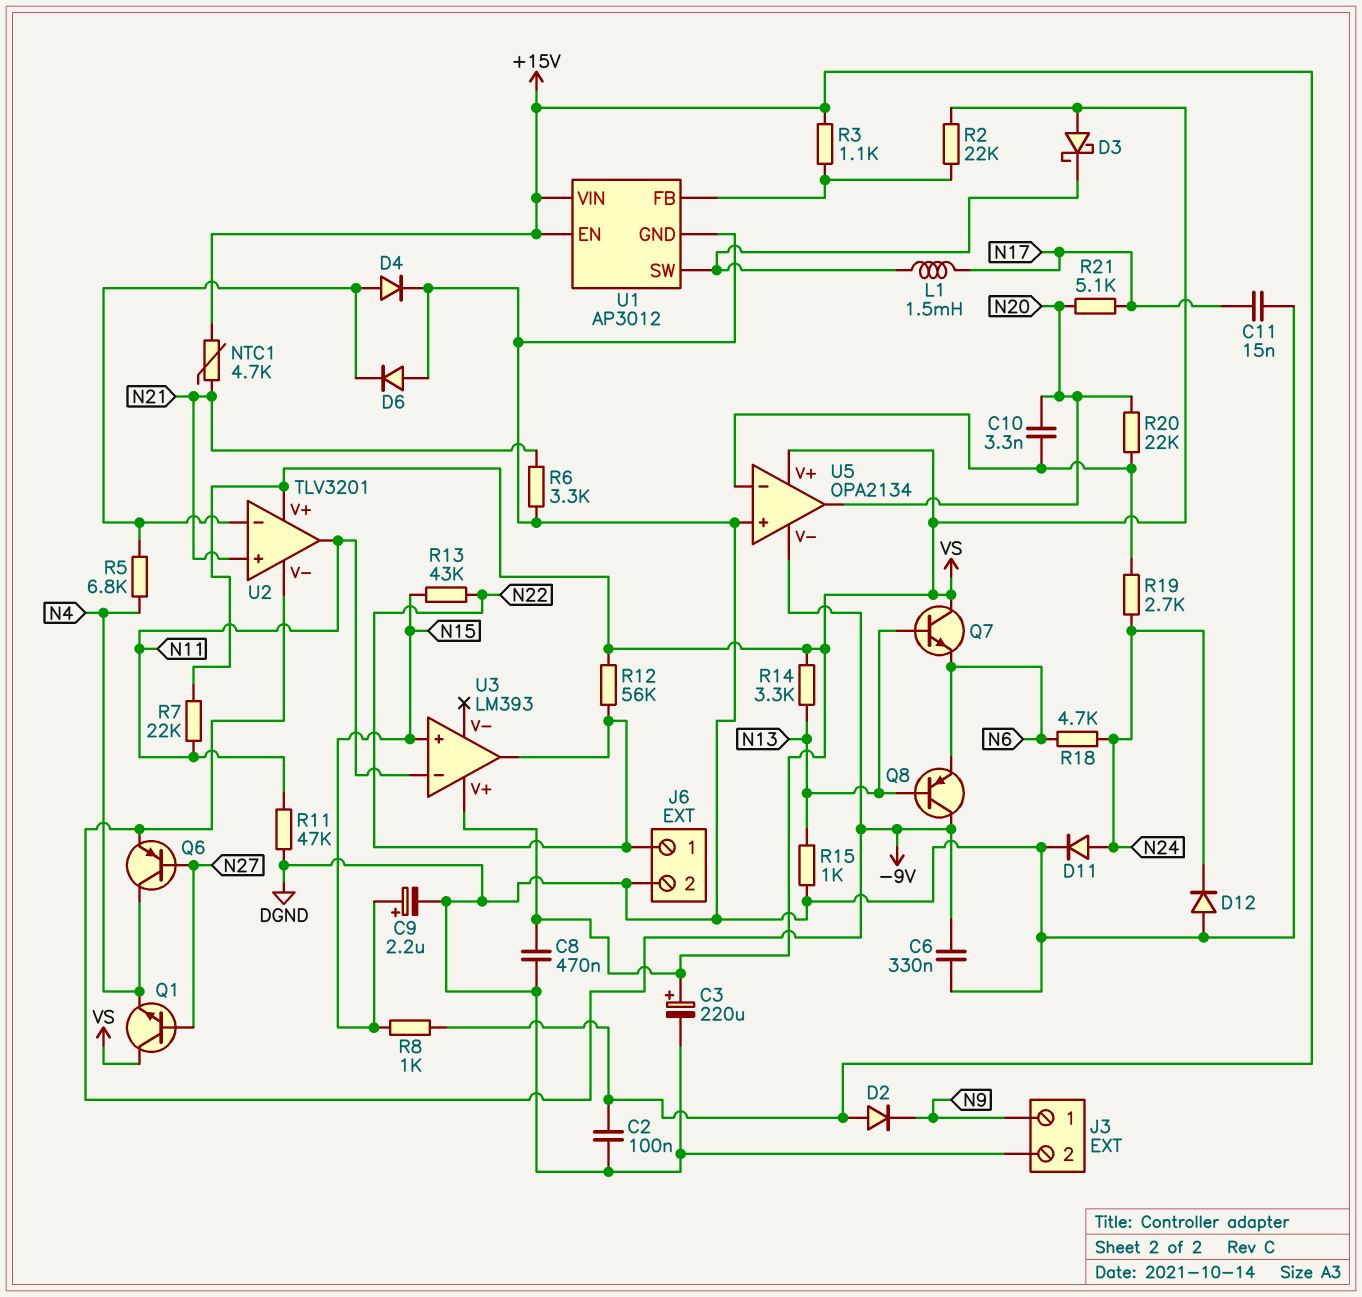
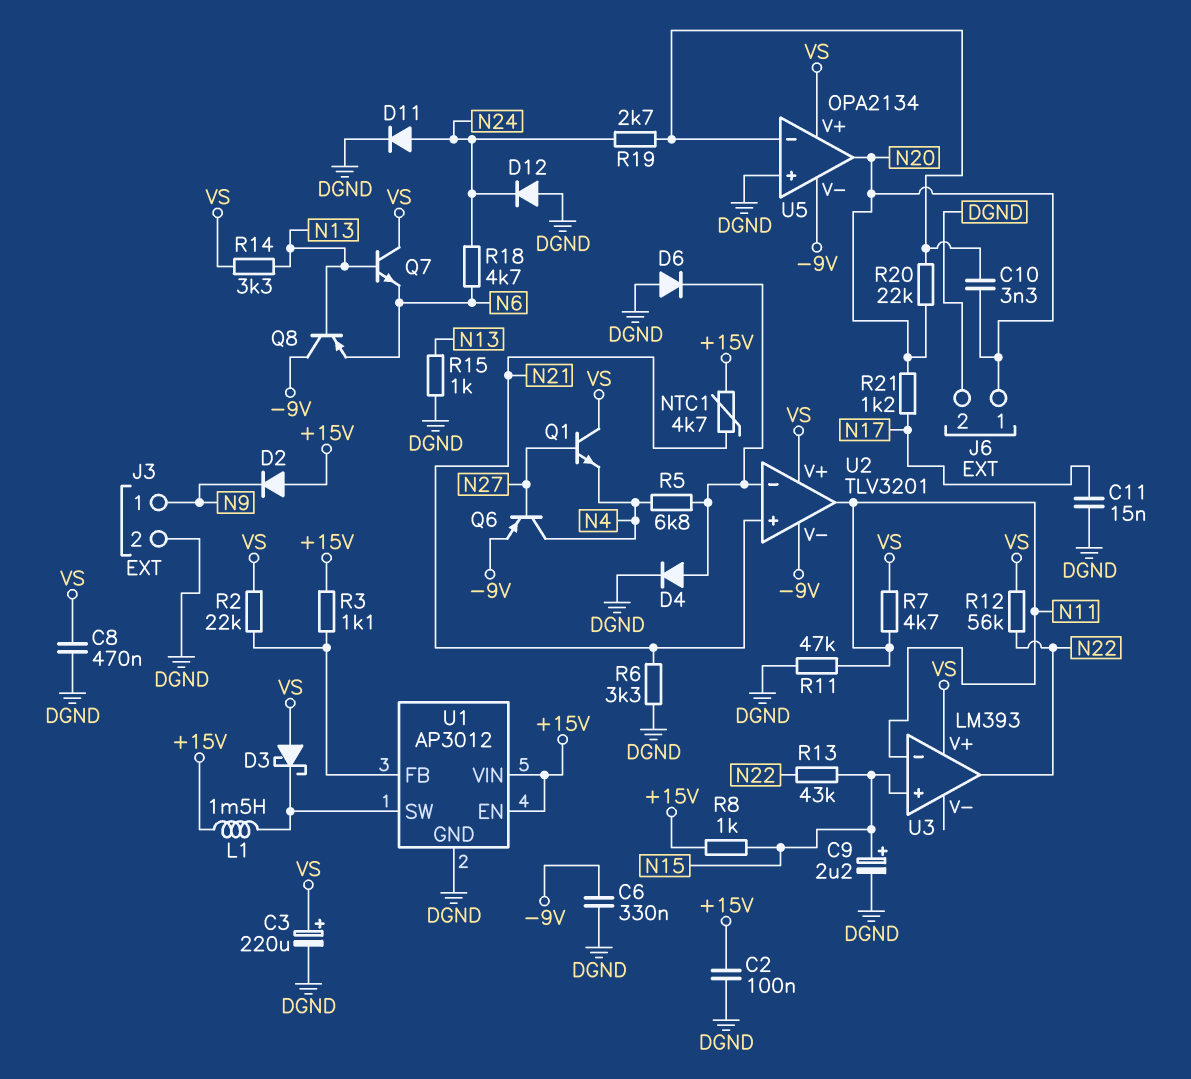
J6 pin 1: N22 -> N20
L1: 1.5mH (N17, U1/SW) -> 1.5mH (+15V, U1/SW)
R7: 22k (N11, VS) -> 4.7k (N11, VS)
R21: 5.1k (N17, N20) -> 1.2k (N17, N20)

